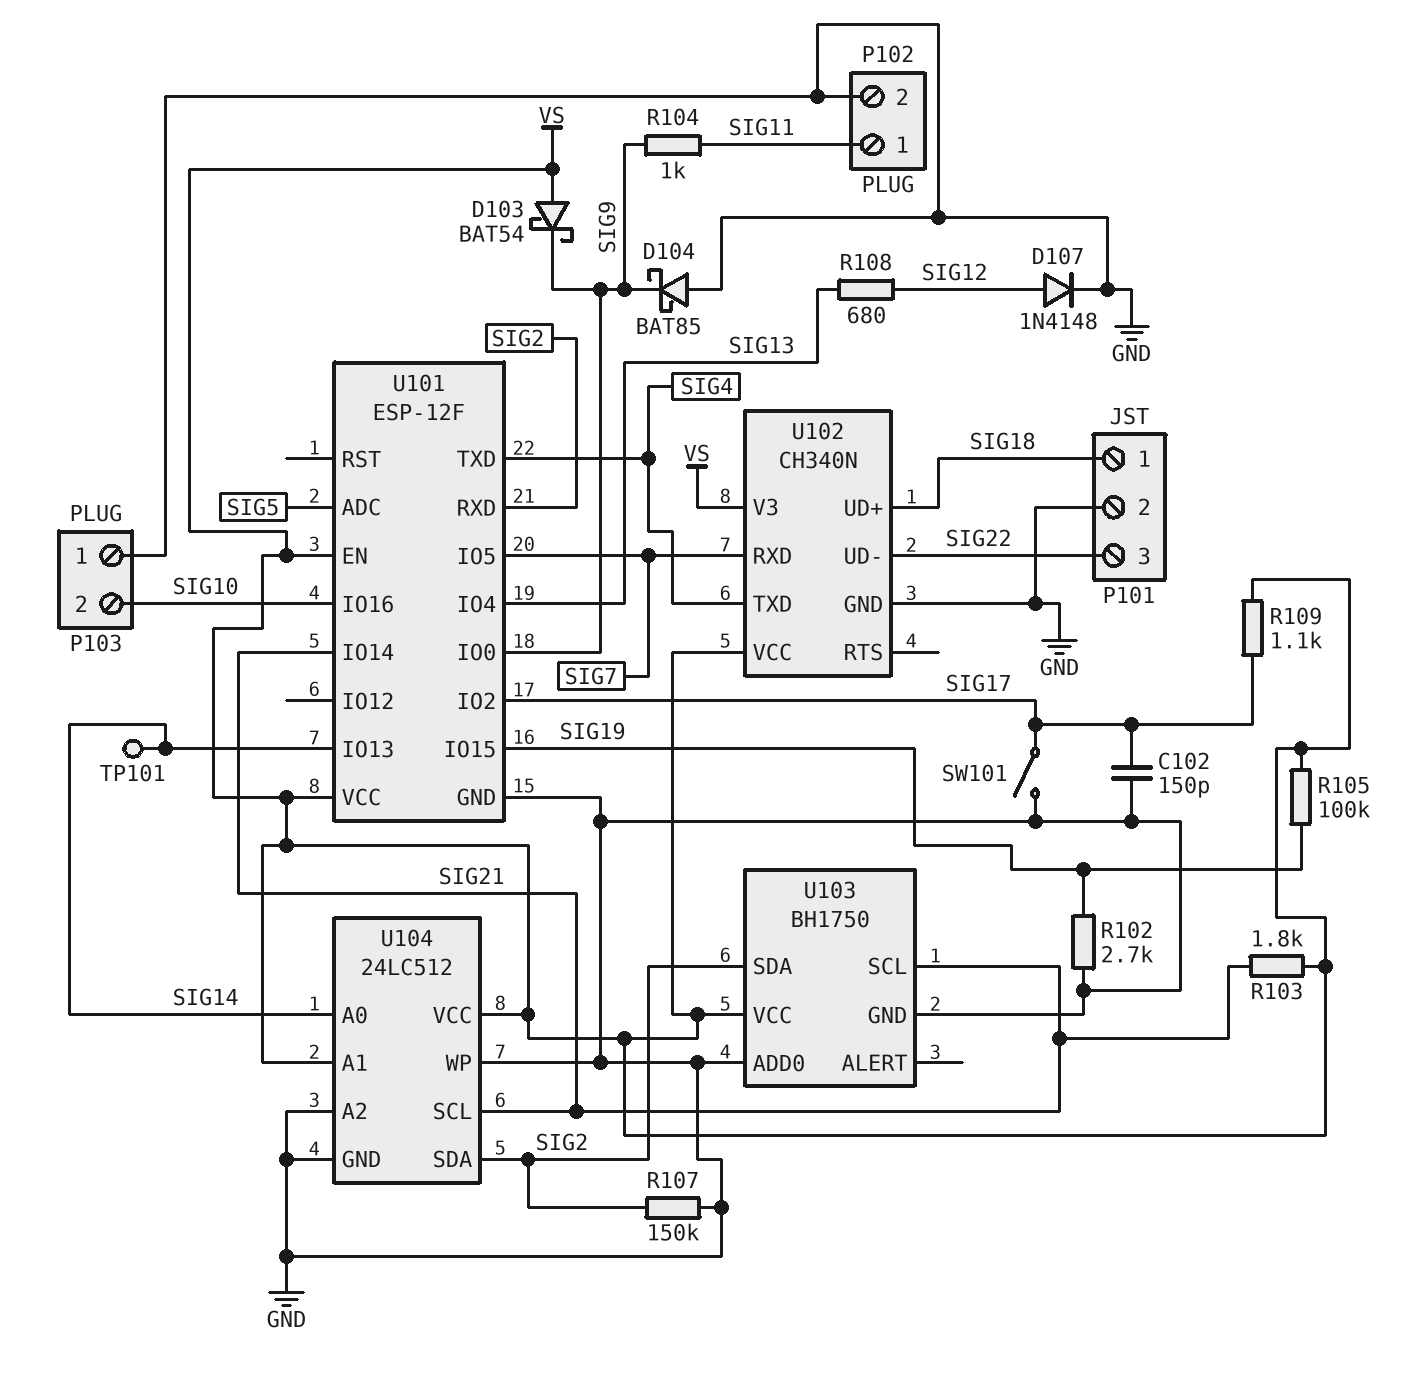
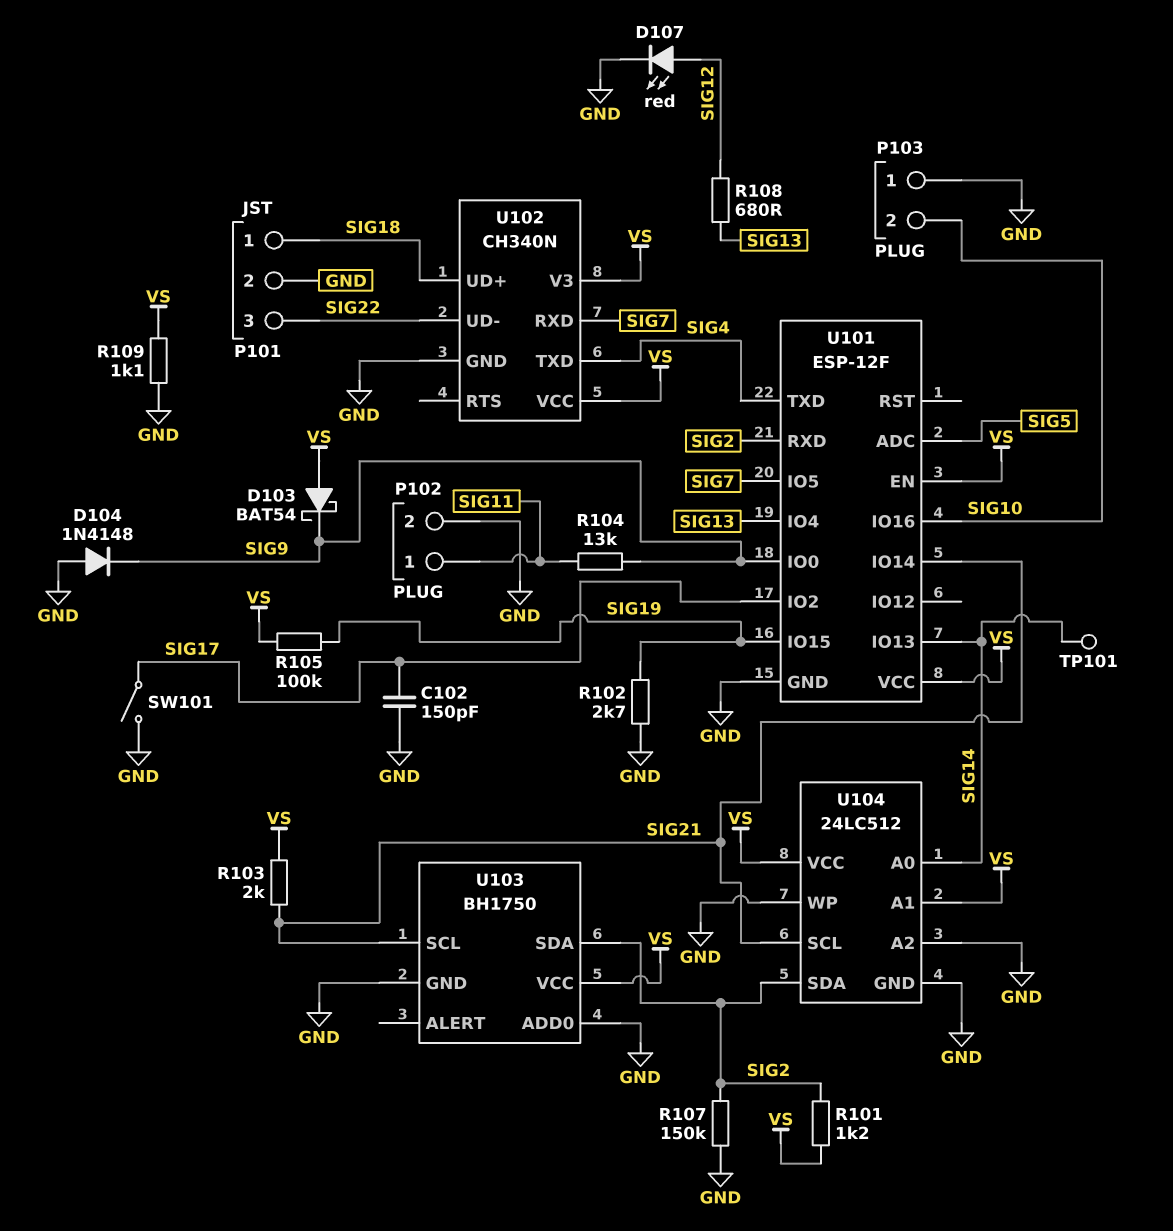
D104: schottky BAT85 (A GND, K SIG9) -> diode 1N4148 (A GND, K SIG9)
D107: diode 1N4148 (A SIG12, K GND) -> LED red (A SIG12, K GND)
R101: none -> 1.2k (SIG2, VS)
R103: 1.8k (SIG21, VS) -> 2k (SIG21, VS)
R104: 1k (SIG9, SIG11) -> 13k (SIG9, SIG11)
R109: 1.1k (SIG17, VS) -> 1.1k (GND, VS)

